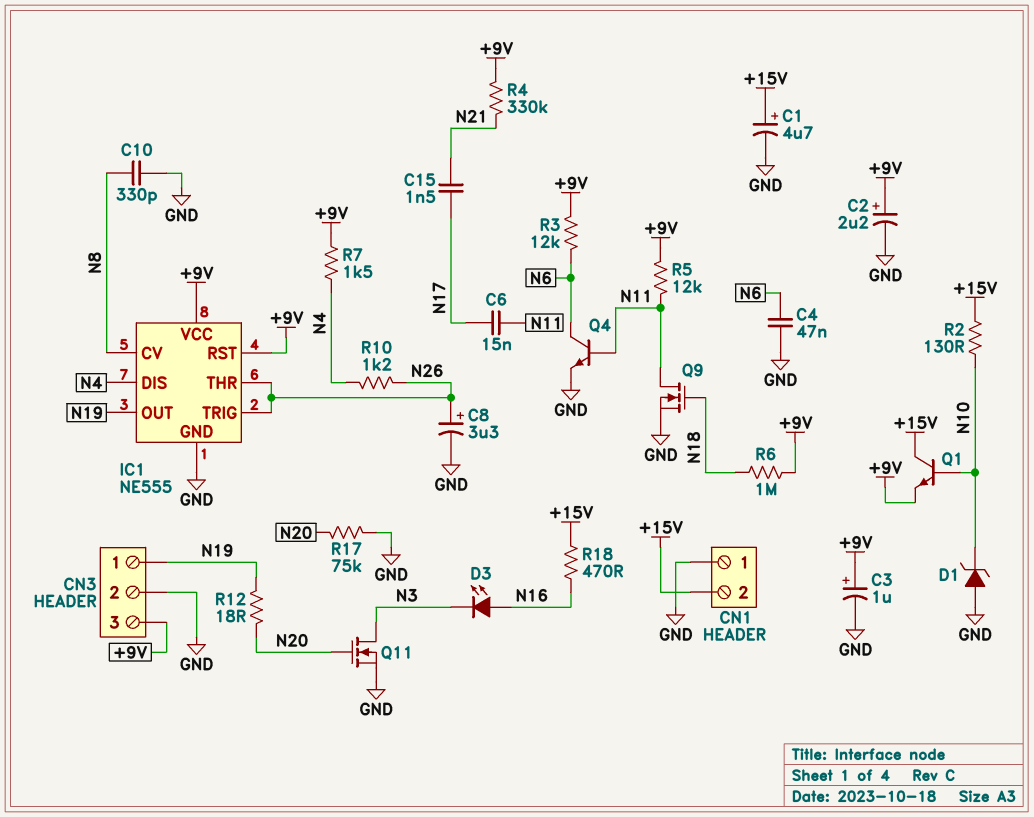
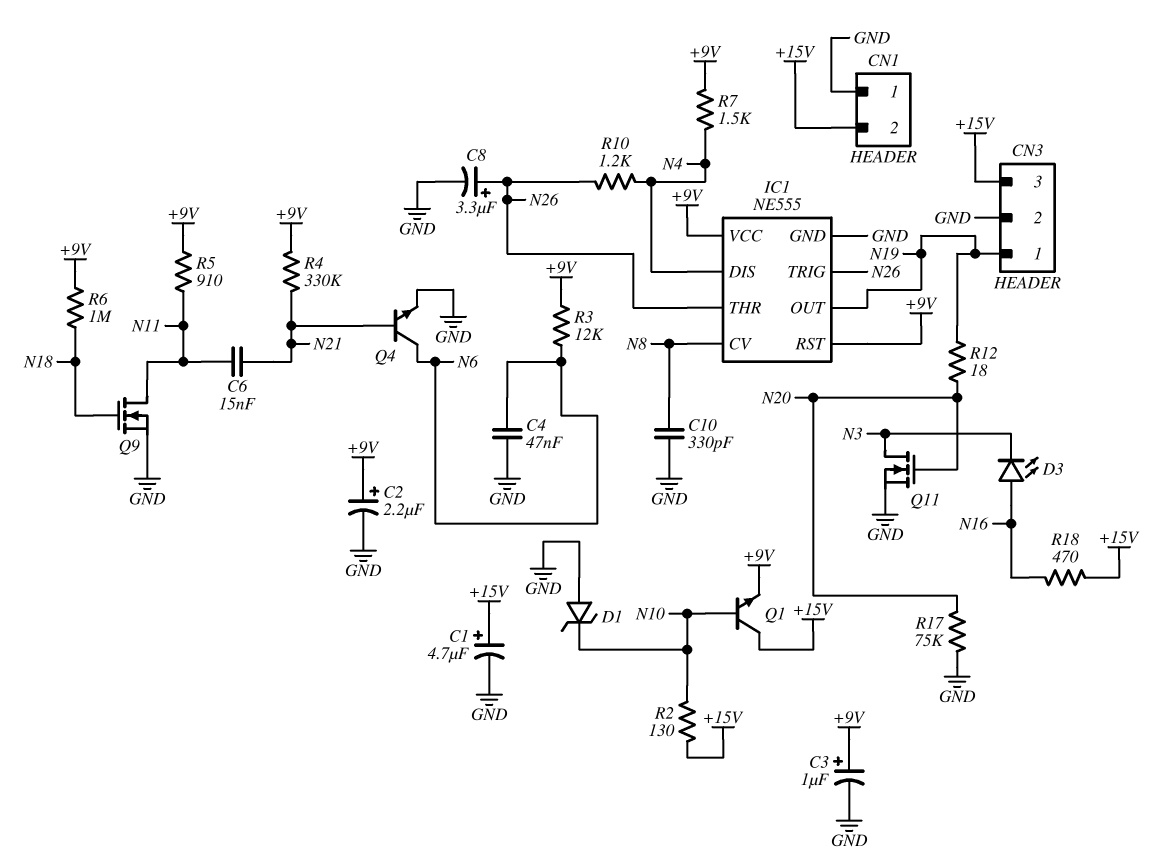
C6: 15nF (N11, N17) -> 15nF (N11, N21)
C15: 1.5nF (N17, N21) -> none
CN3 pin 3: +9V -> +15V
Q4: NPN (B N11, C N6, E GND) -> NPN (B N21, C N6, E GND)
R5: 12k (+9V, N11) -> 910 (+9V, N11)

